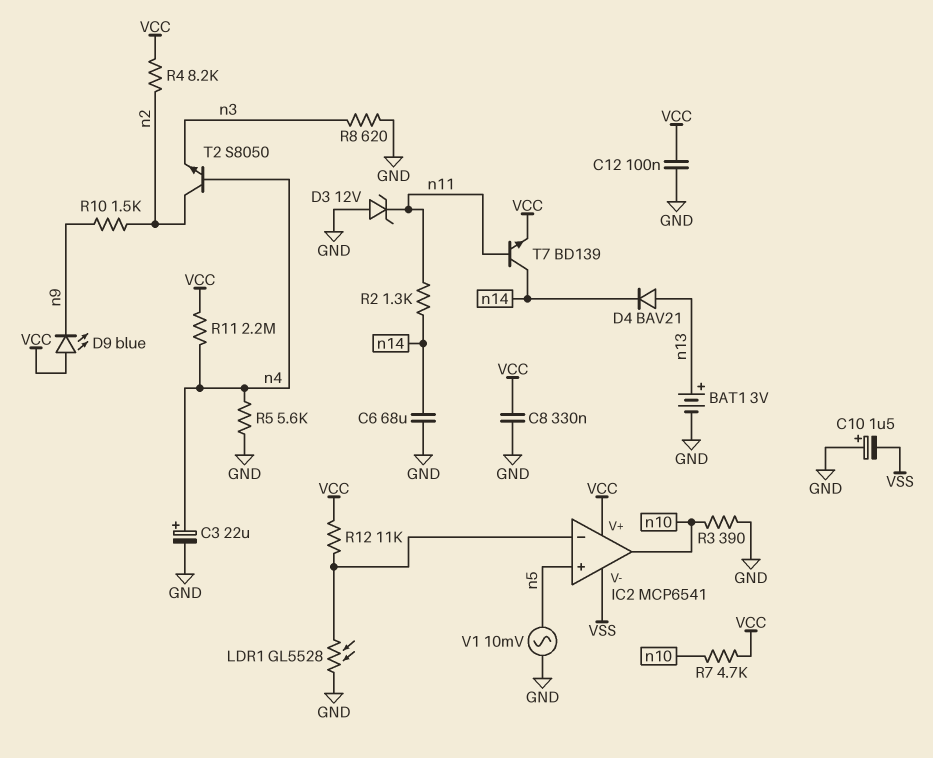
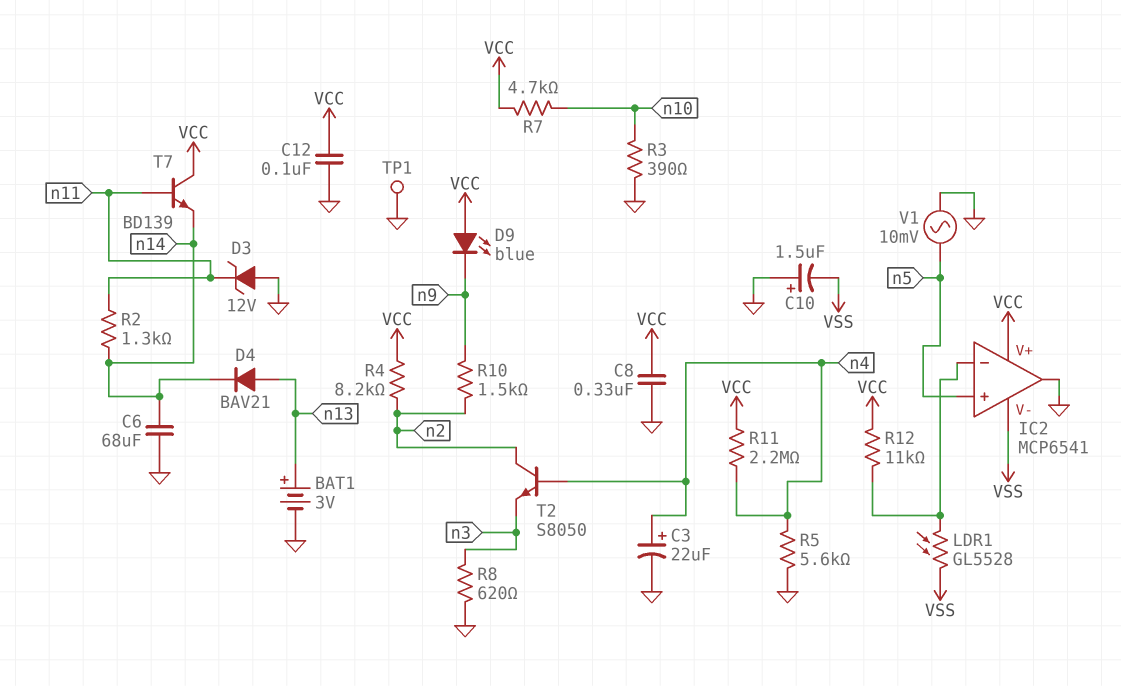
IC2 pin out: n10 -> GND
LDR1: GL5528 (GND, IC2/in-) -> GL5528 (IC2/in-, VSS)
T7: NPN BD139 (B n11, C n14, E VCC) -> NPN BD139 (B n11, C VCC, E n14)
TP1: none -> test point (GND)

